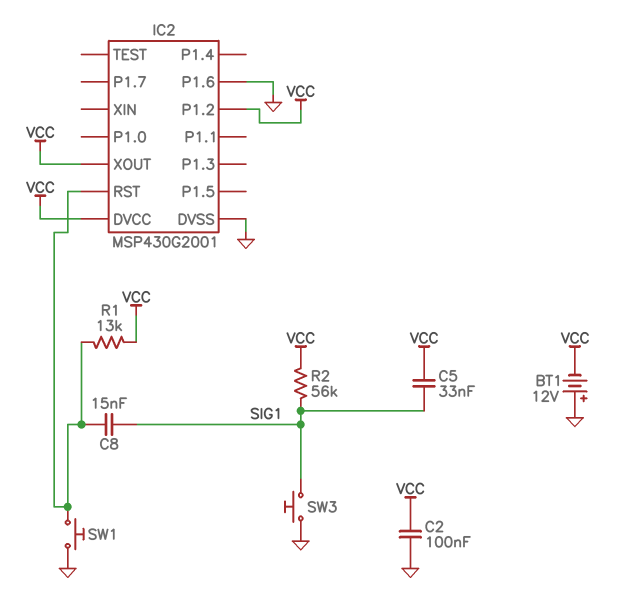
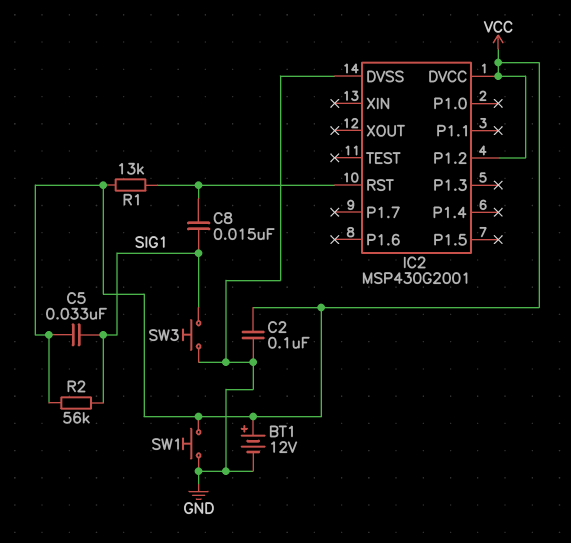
BT1: 12V (plus GND, minus VCC) -> 12V (plus VCC, minus GND)
IC2 pin P1.6: GND -> none
IC2 pin XOUT: VCC -> none
SW1: button (GND, IC2/RST) -> button (GND, VCC)

